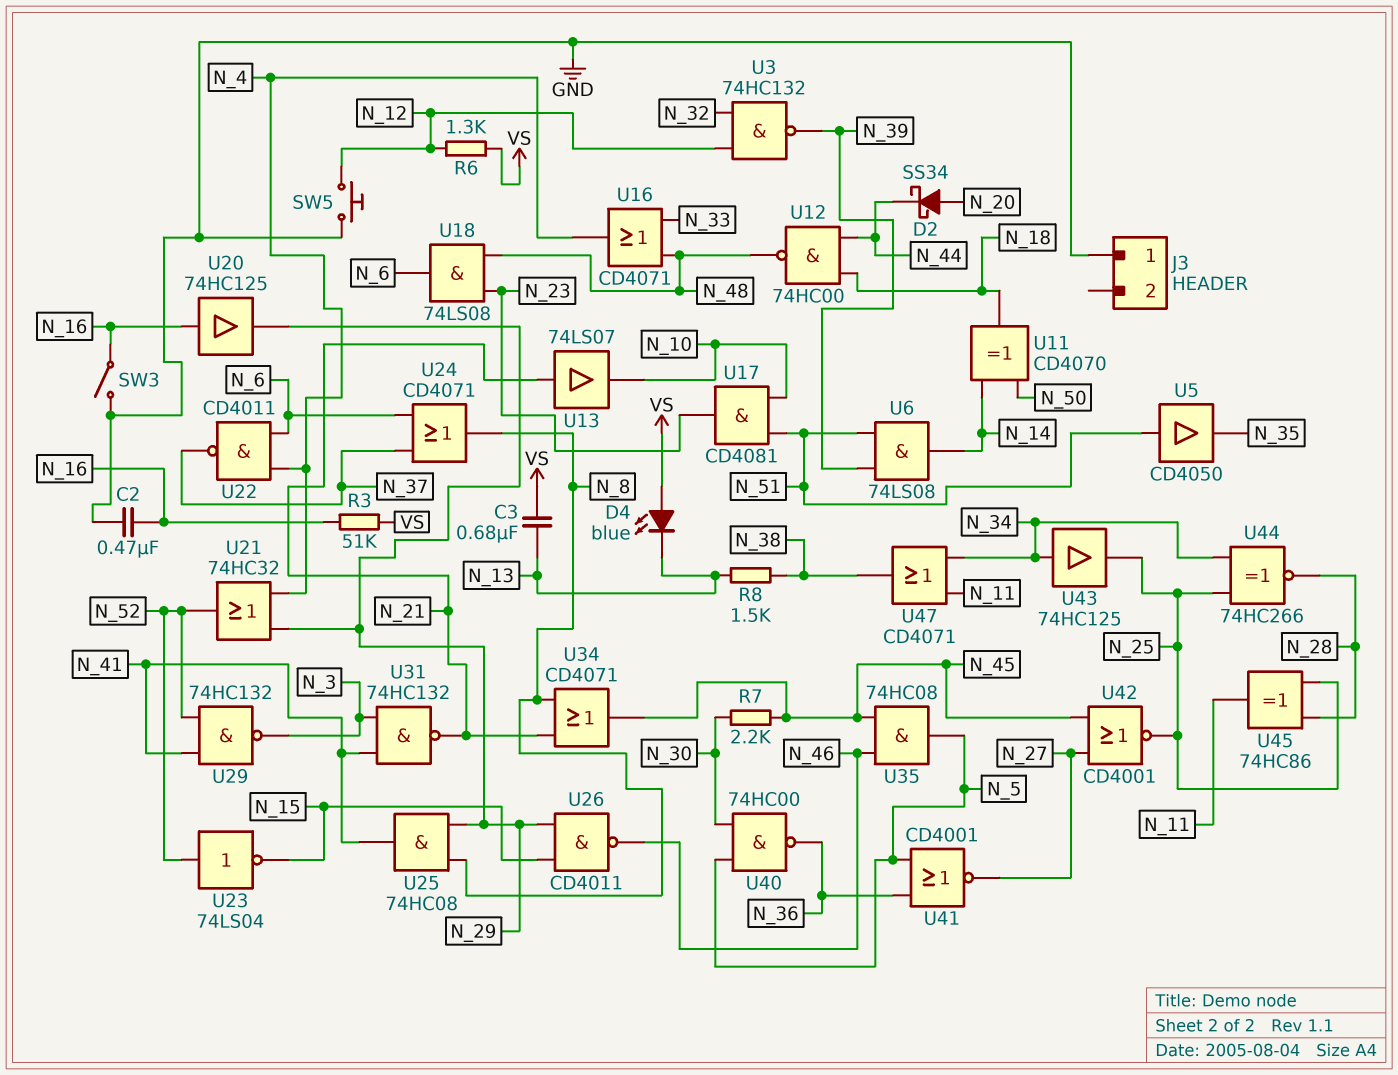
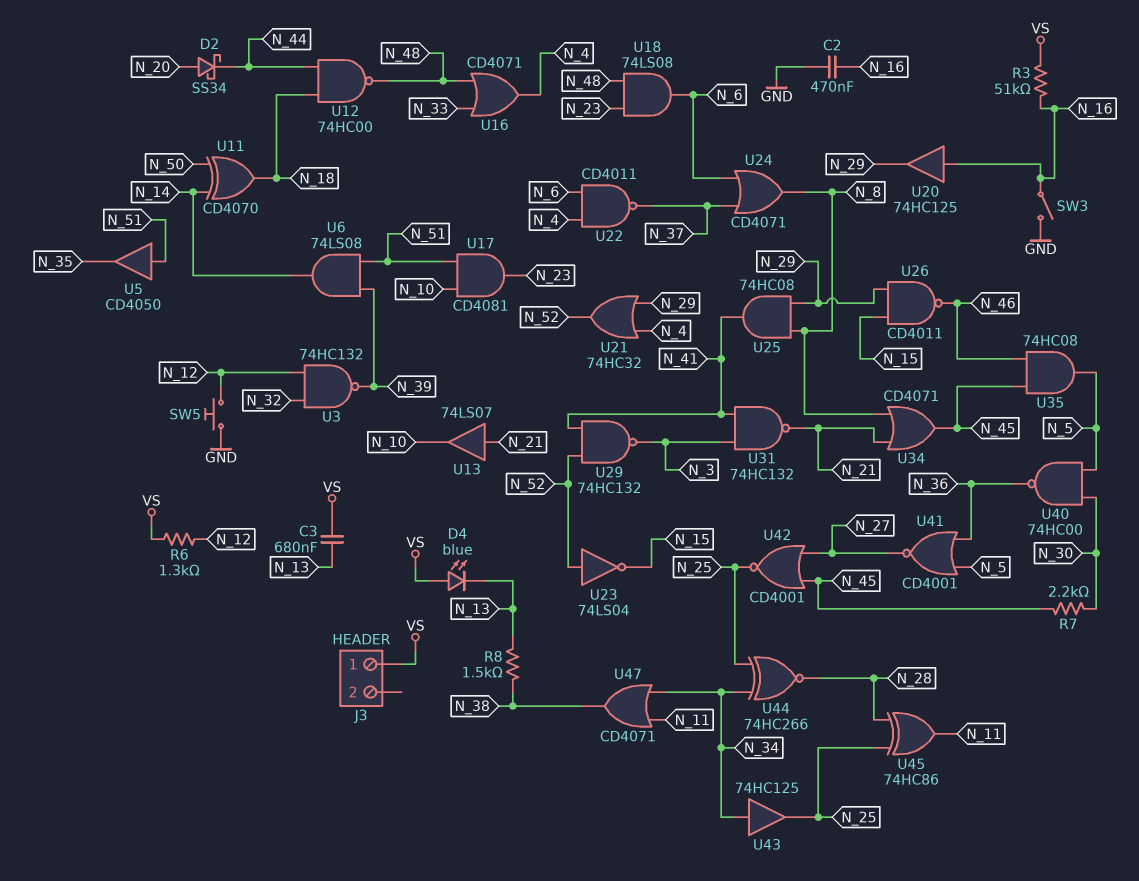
J3 pin 1: GND -> VS

